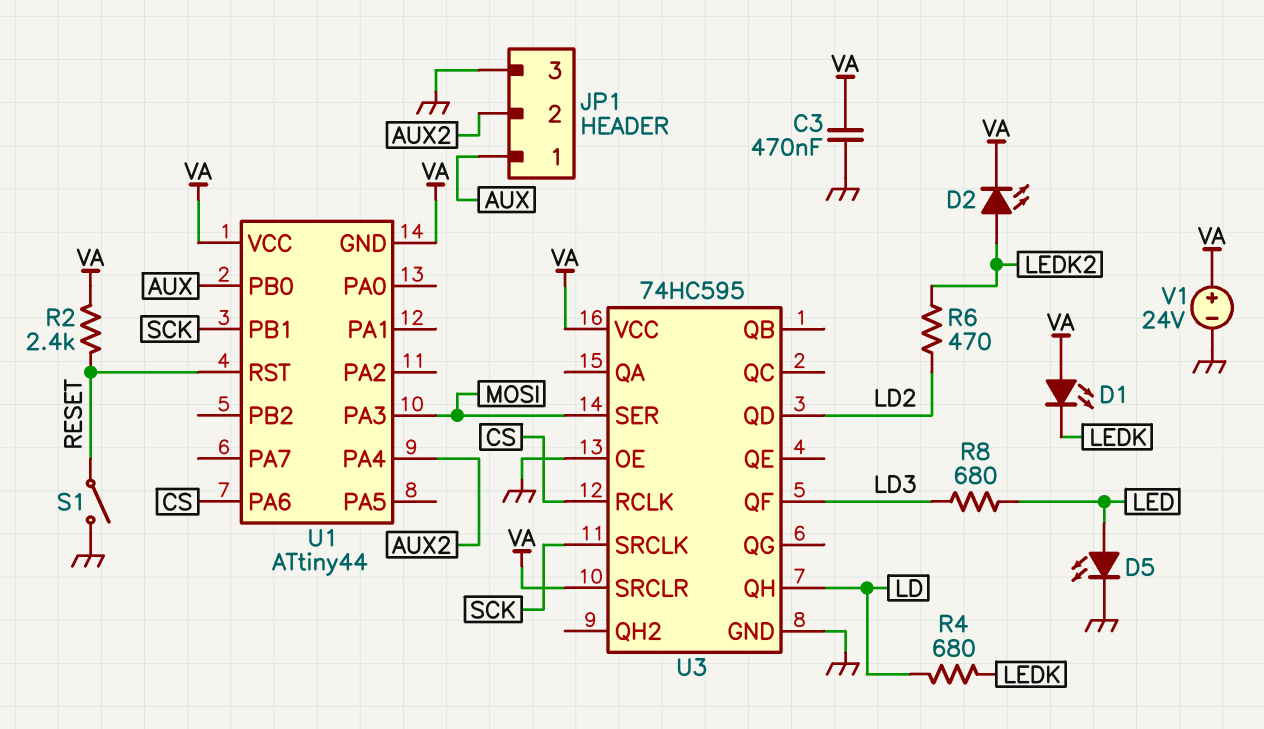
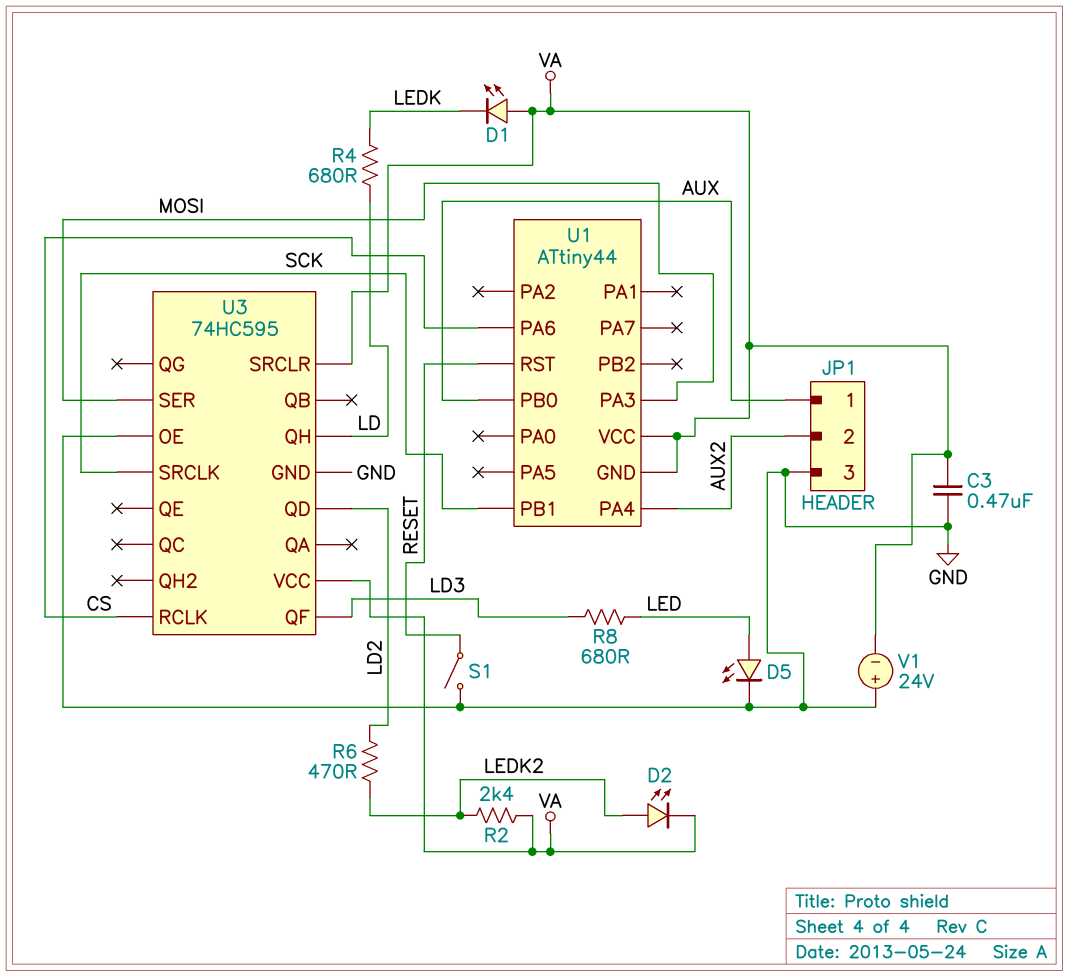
R2: 2.4k (RESET, VA) -> 2.4k (LEDK2, VA)
V1: 24V (plus VA, minus GND) -> 24V (plus GND, minus VA)

